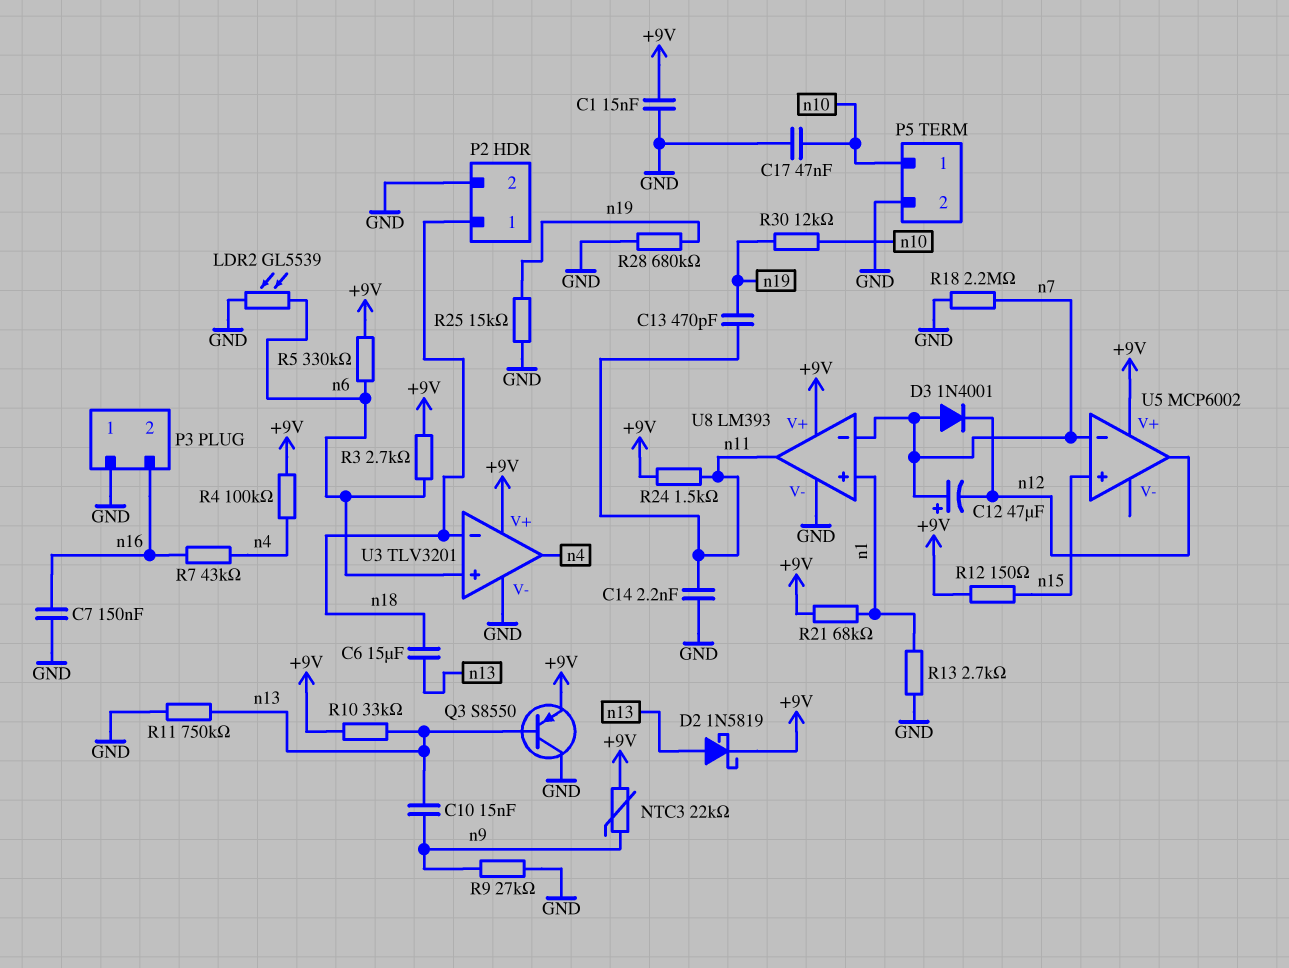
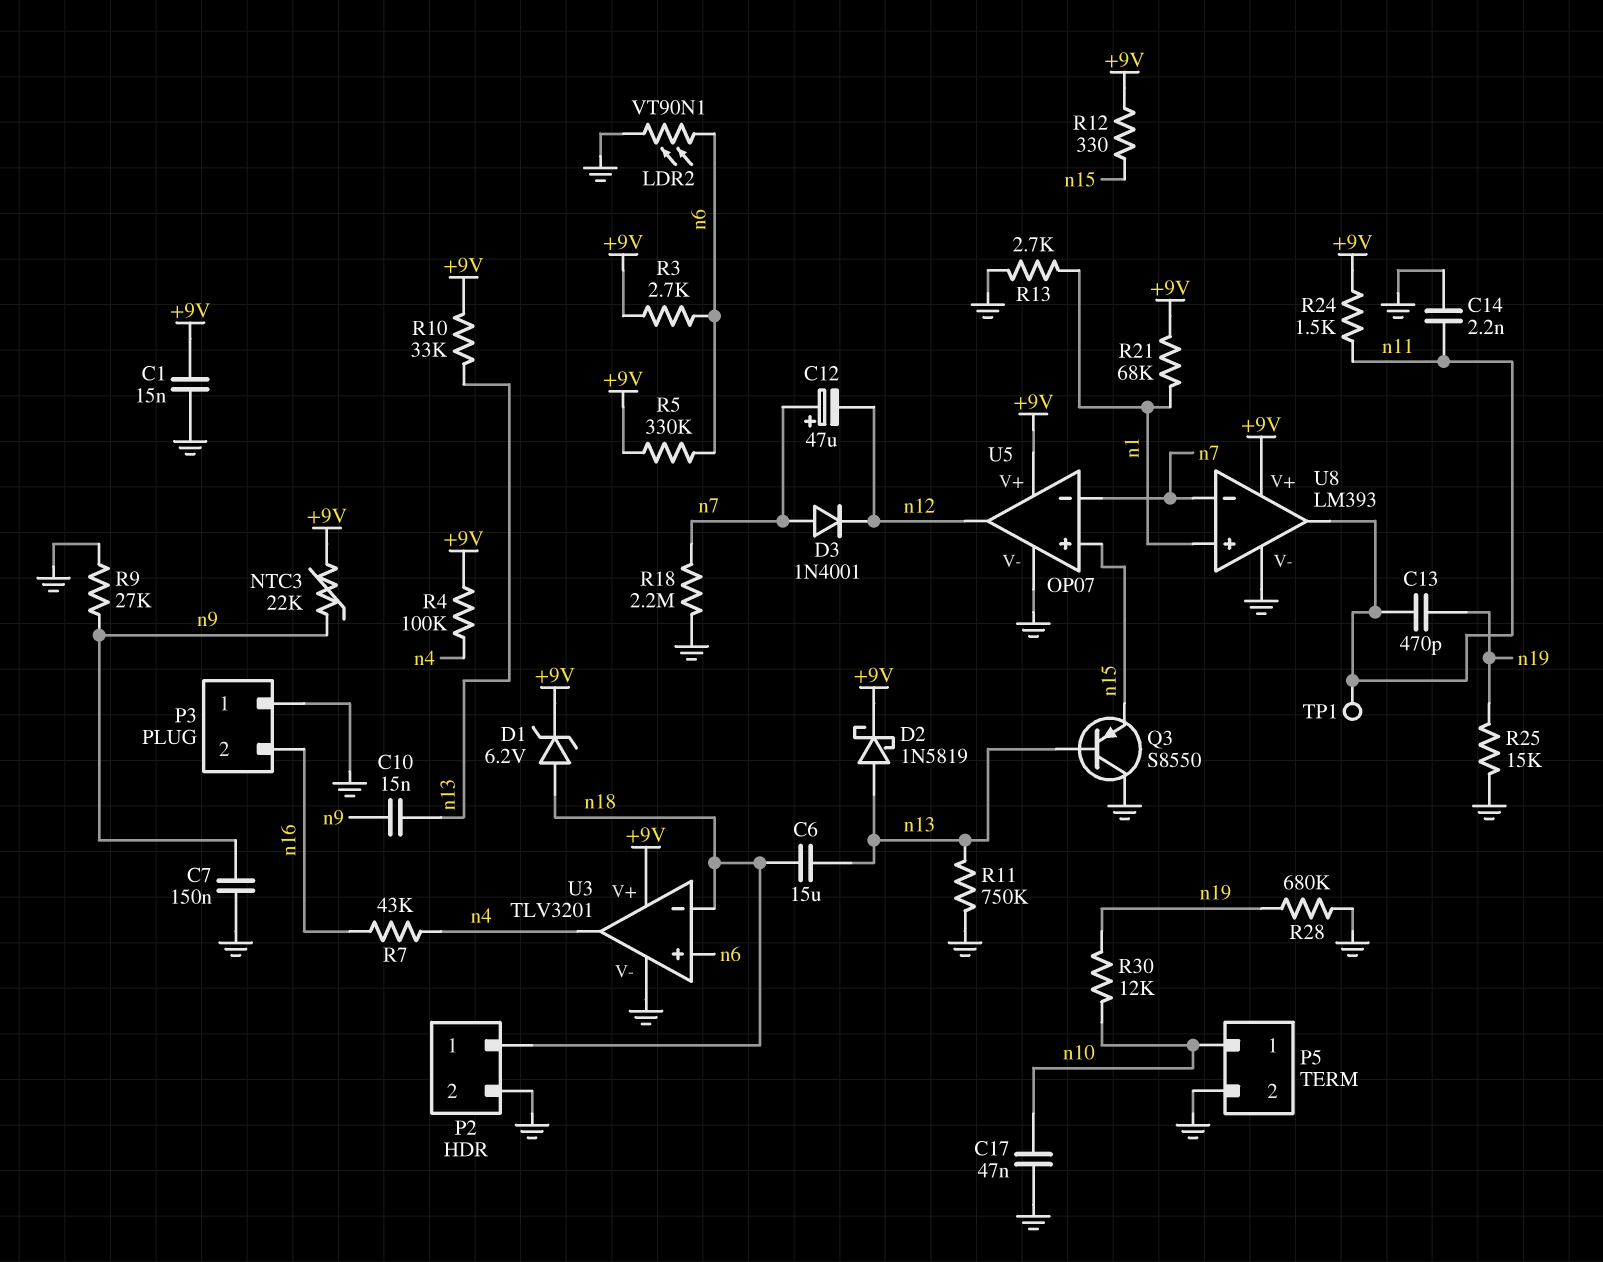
C7: 150nF (GND, n16) -> 150nF (GND, n9)
D1: none -> zener 6.2V (A n18, K +9V)
LDR2: GL5539 (GND, n6) -> VT90N1 (GND, n6)
Q3: PNP S8550 (B n13, C GND, E +9V) -> PNP S8550 (B n13, C GND, E n15)
R12: 150 (+9V, n15) -> 330 (+9V, n15)
TP1: none -> test point (n11)
U5: MCP6002 -> OP07
U5 pin V-: none -> GND

